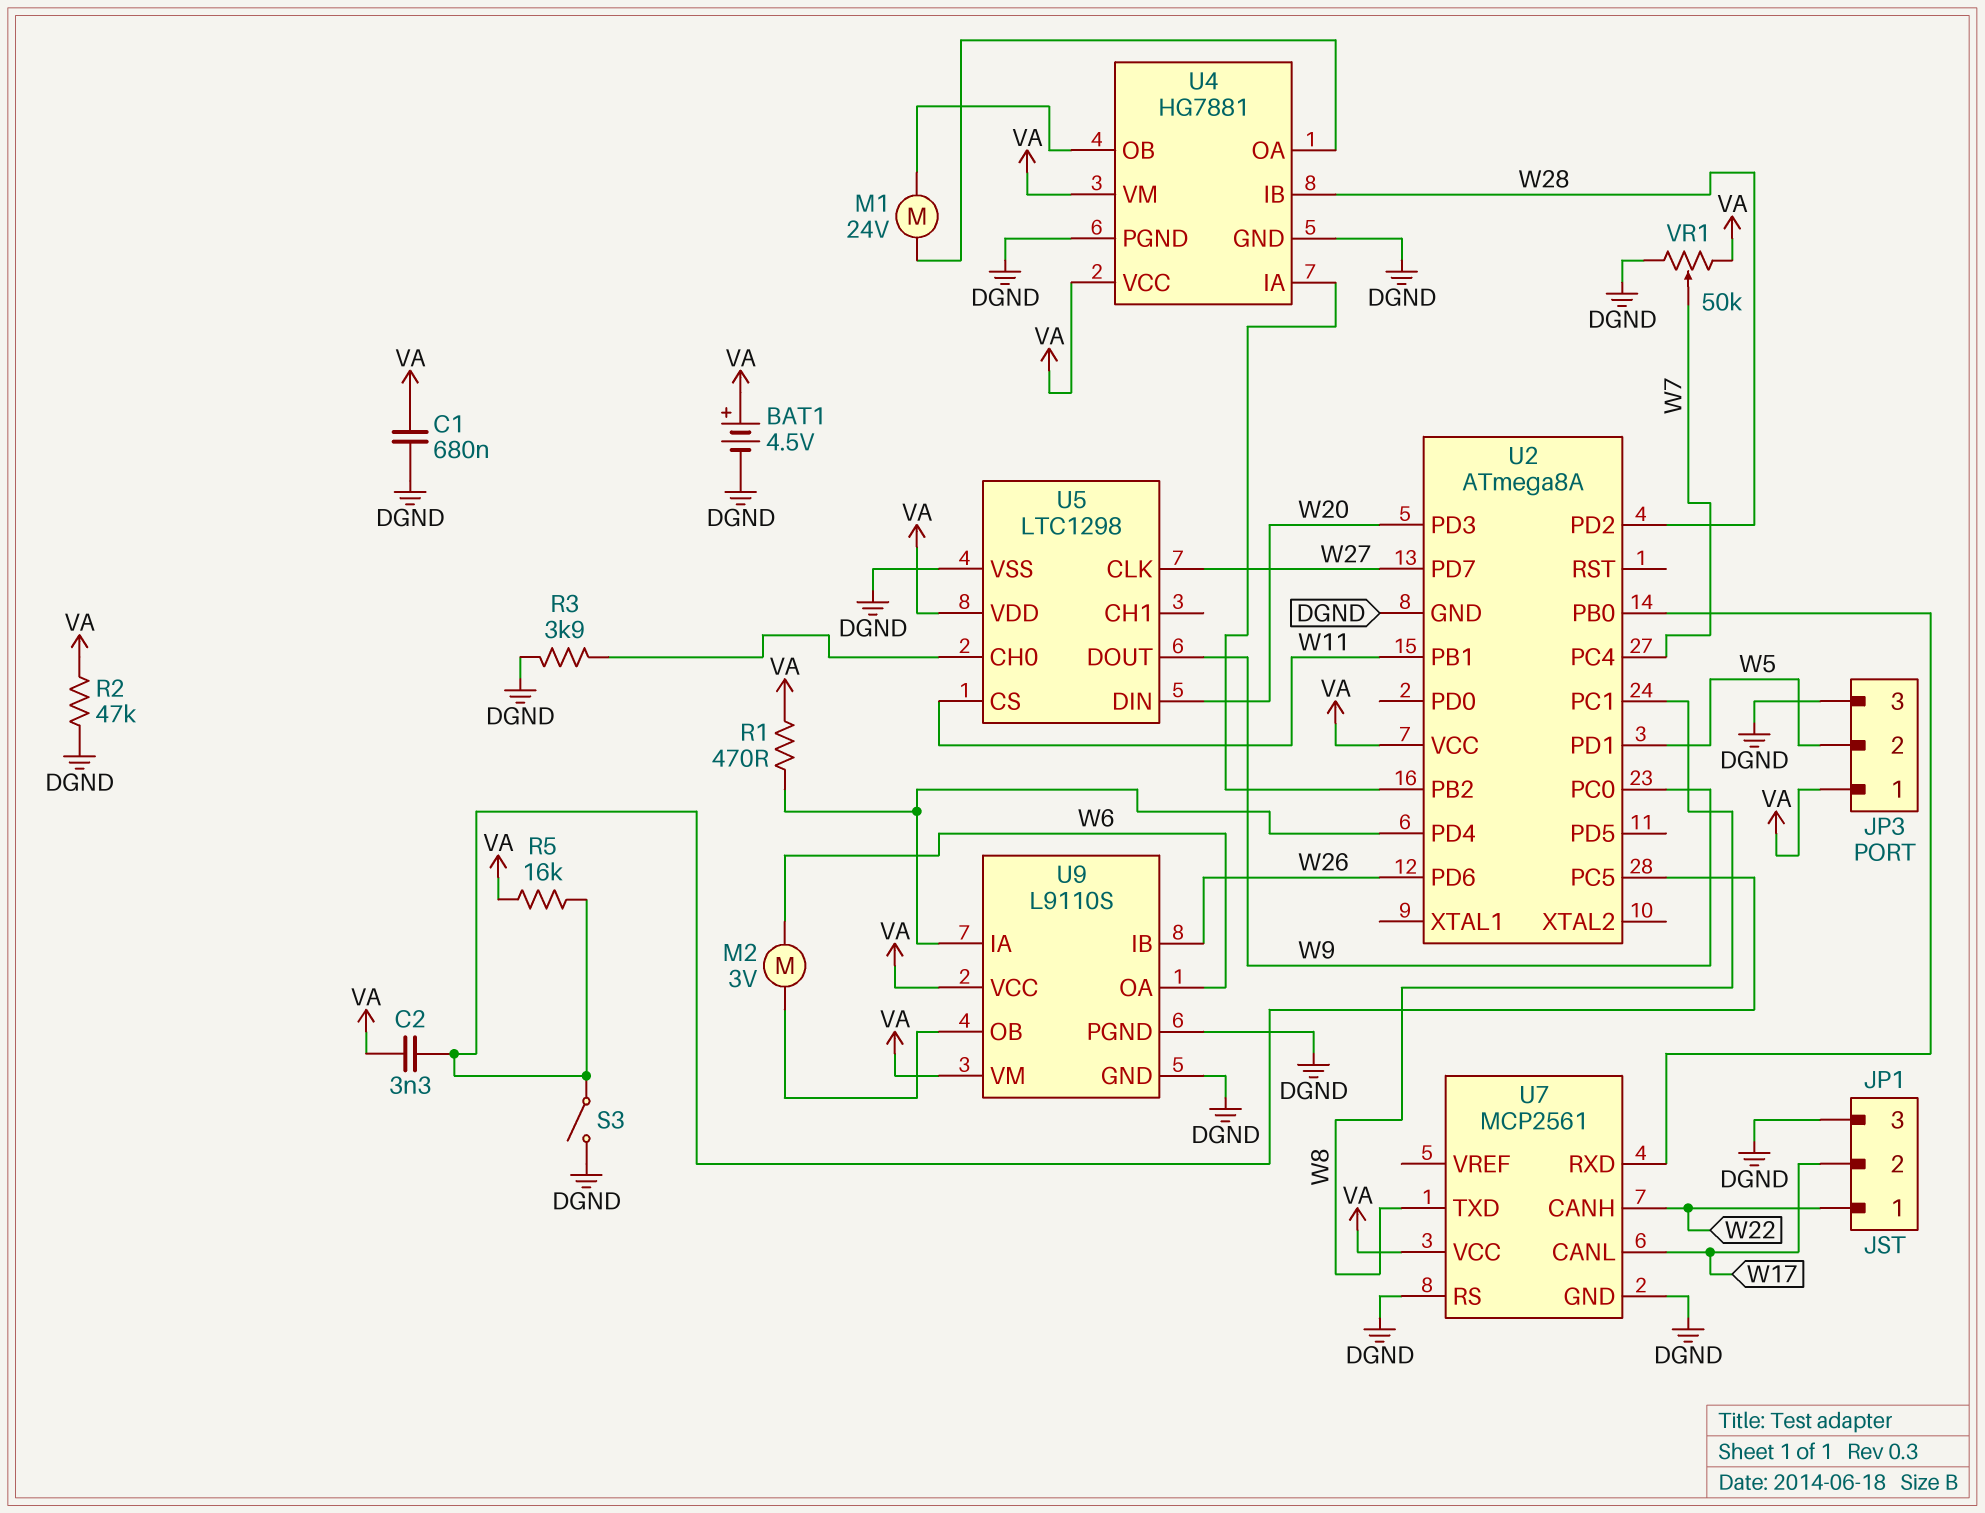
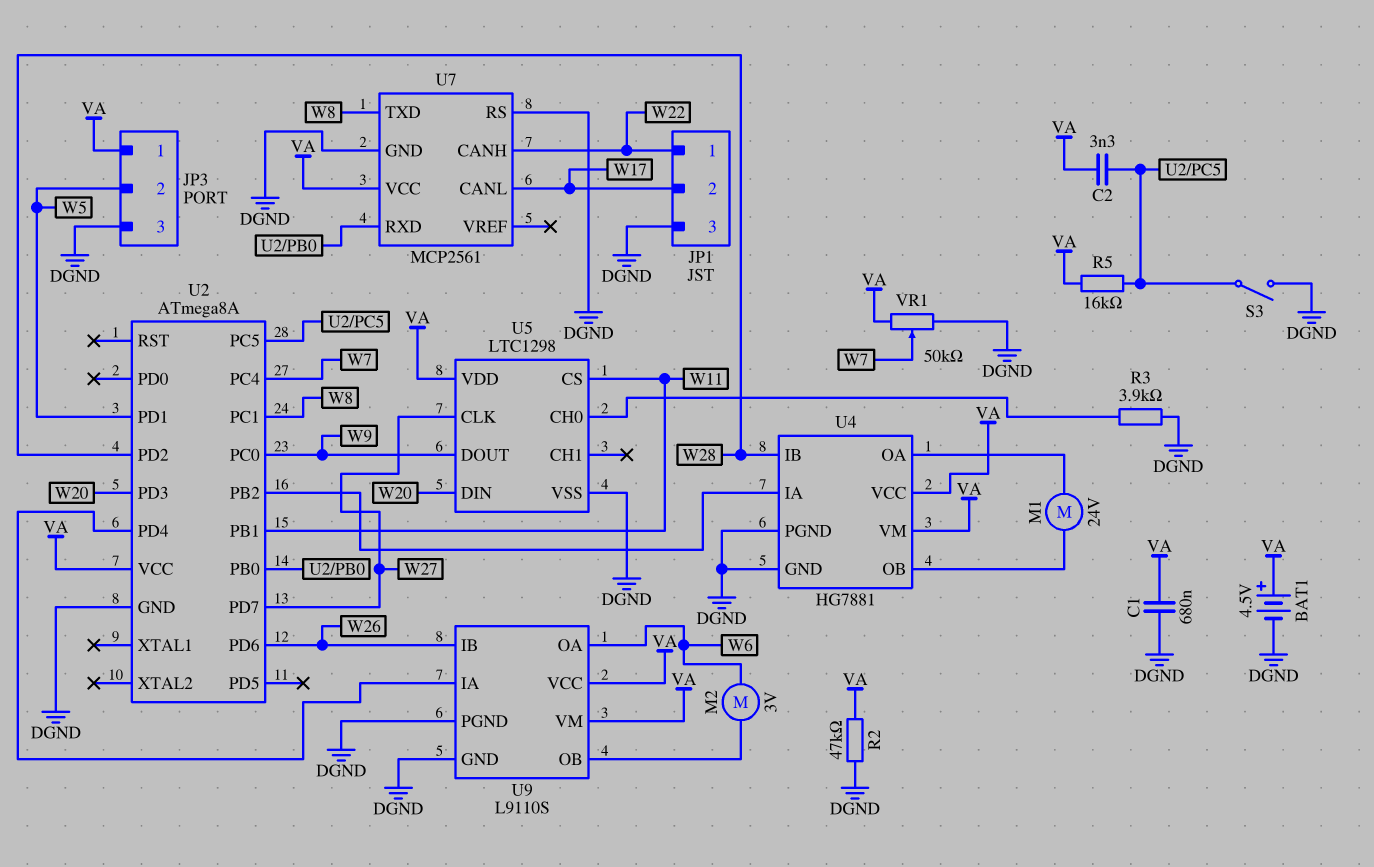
R1: 470 (U2/PD4, VA) -> none

